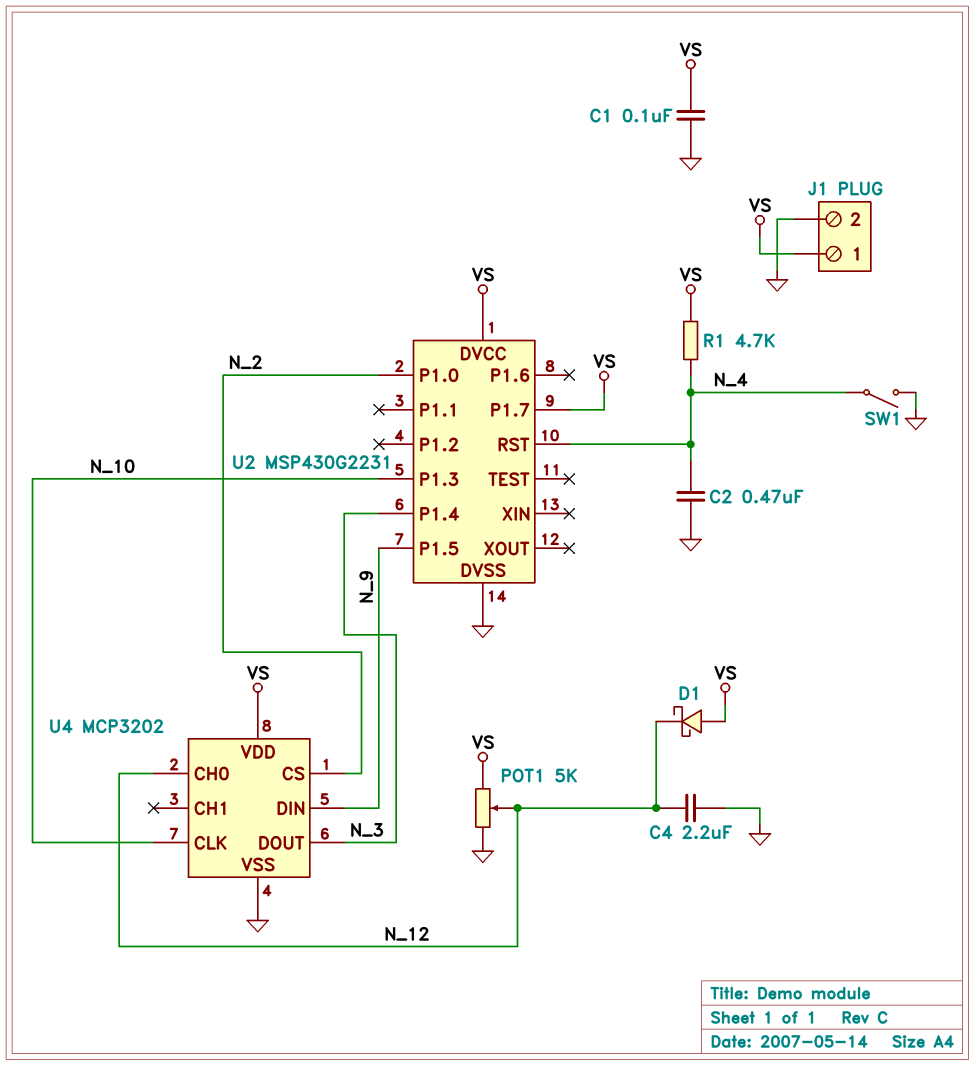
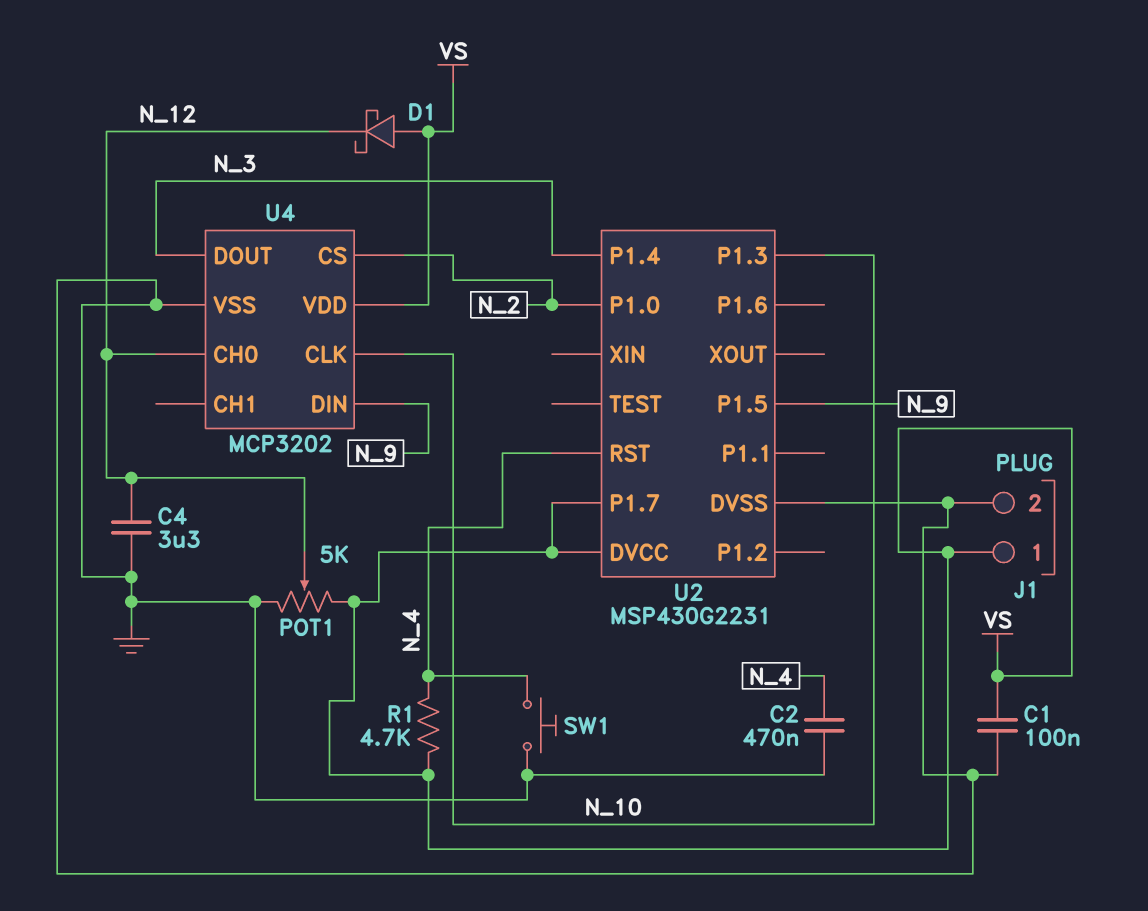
C4: 2.2uF (GND, N_12) -> 3.3uF (GND, N_12)
SW1: switch (GND, N_4) -> button (GND, N_4)

